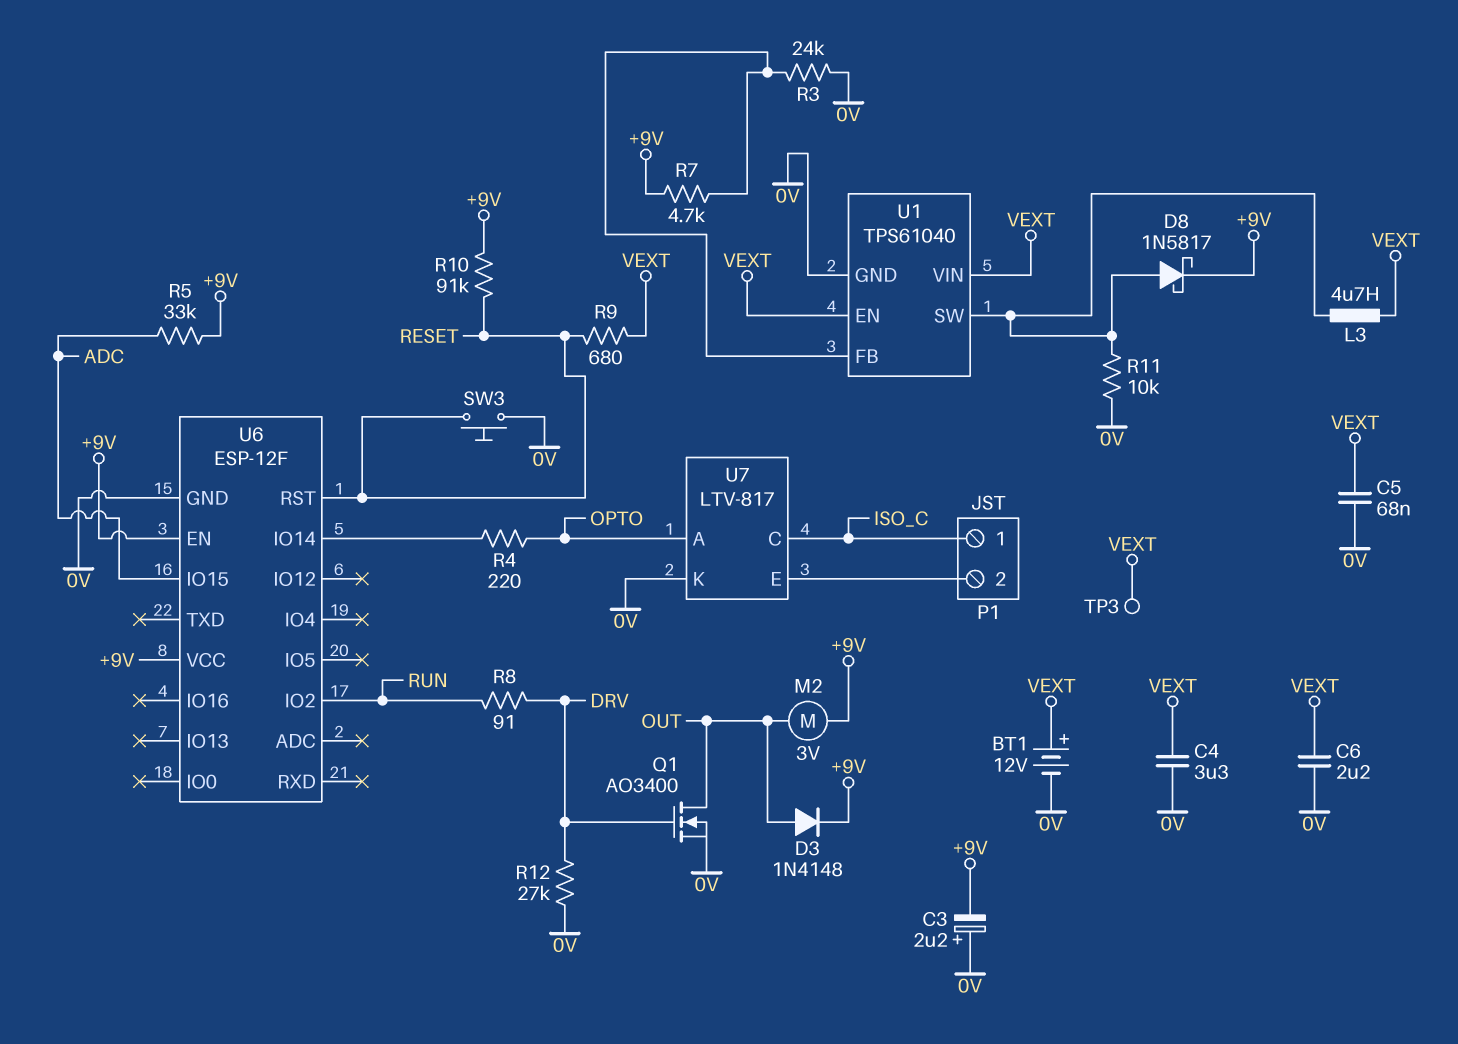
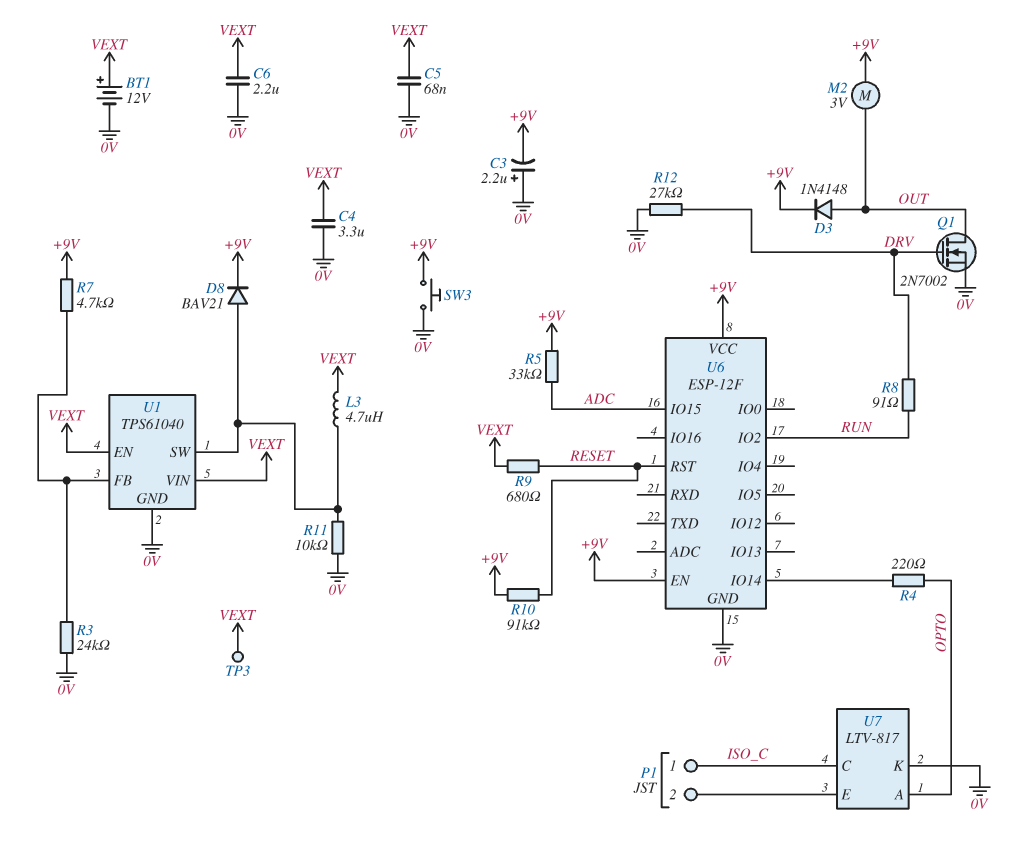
D8: schottky 1N5817 (A U1/SW, K +9V) -> diode BAV21 (A U1/SW, K +9V)
Q1: NMOS AO3400 (G DRV, D OUT, S 0V) -> NMOS 2N7002 (G DRV, D OUT, S 0V)
SW3: button (0V, RESET) -> button (+9V, 0V)

